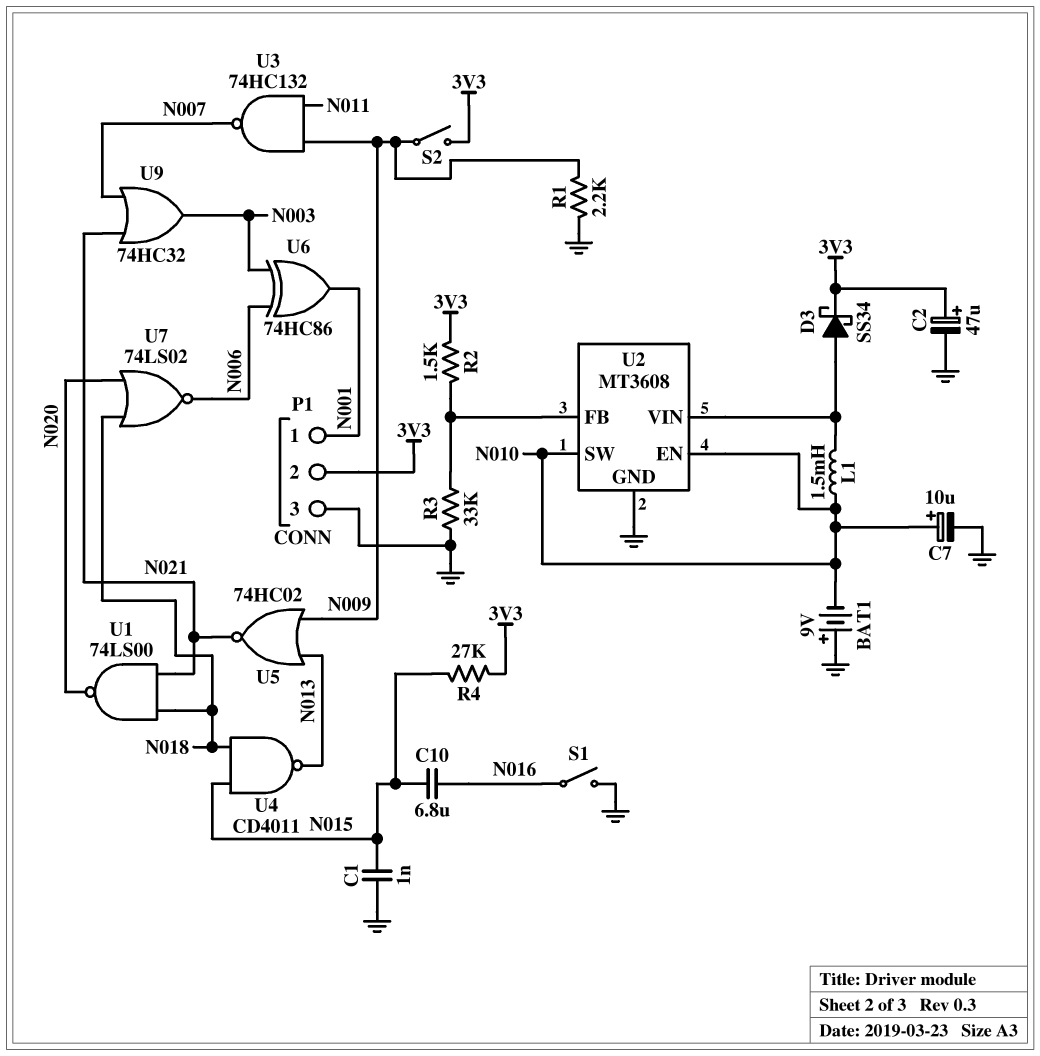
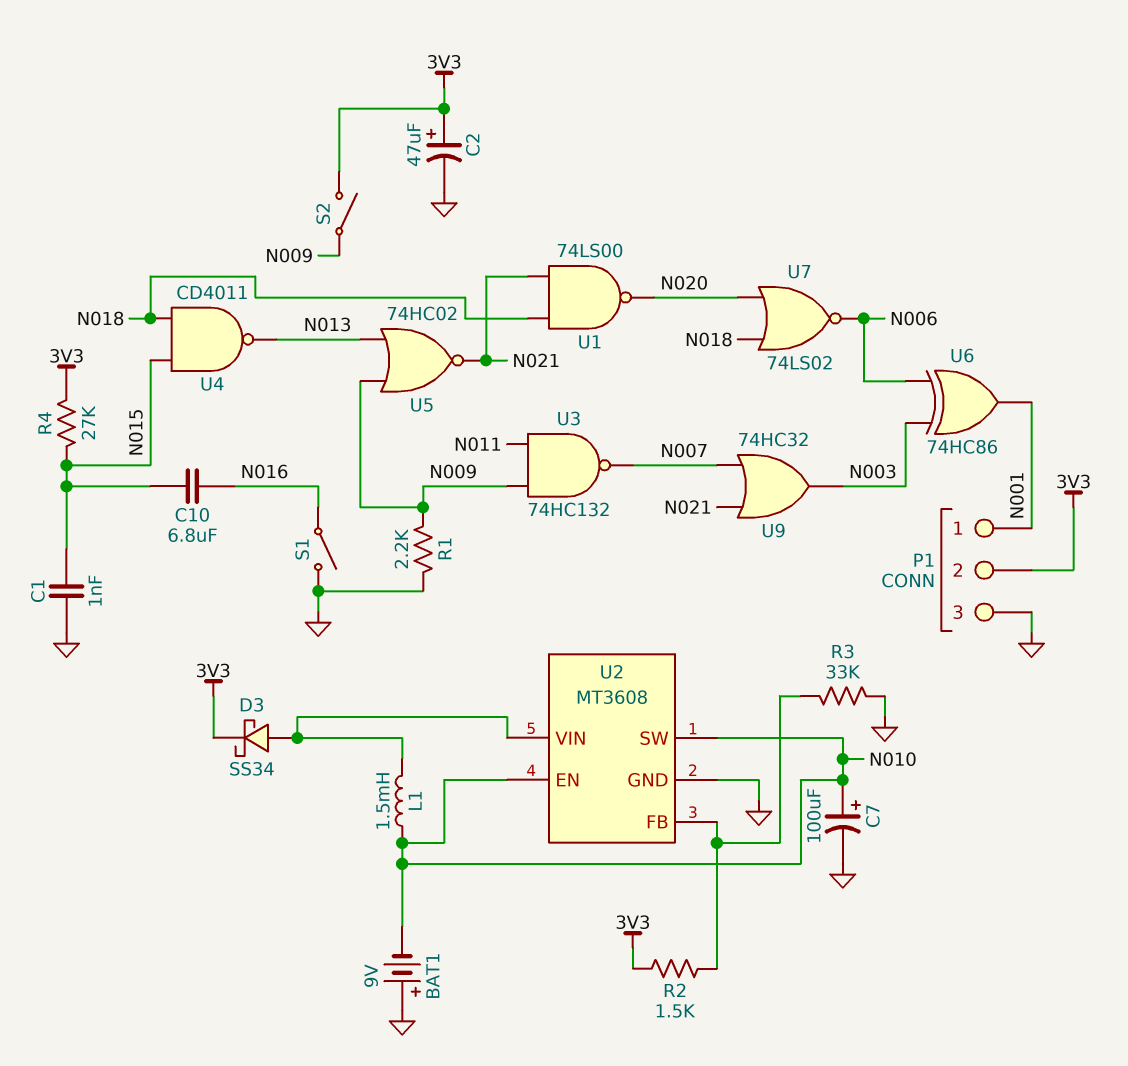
C7: 10uF (plus N010, minus GND) -> 100uF (plus N010, minus GND)

